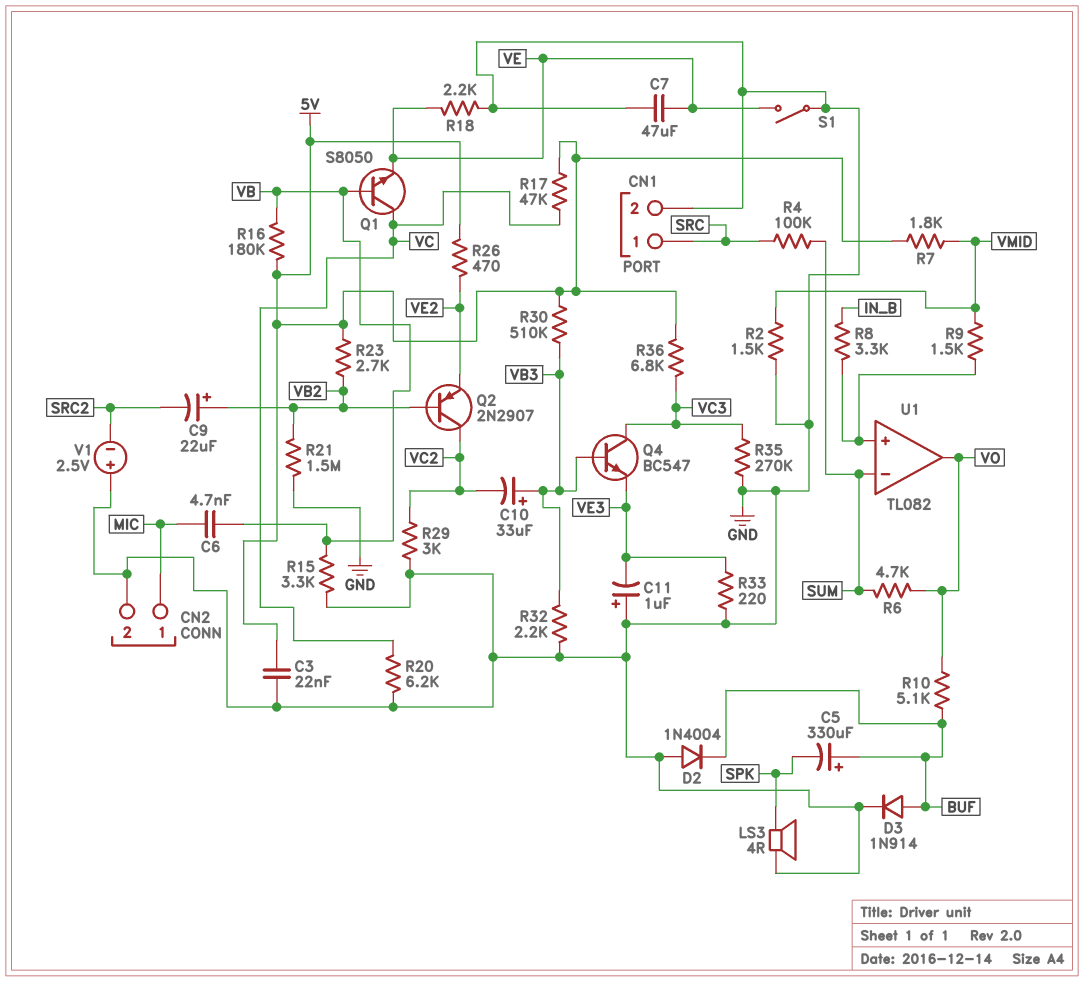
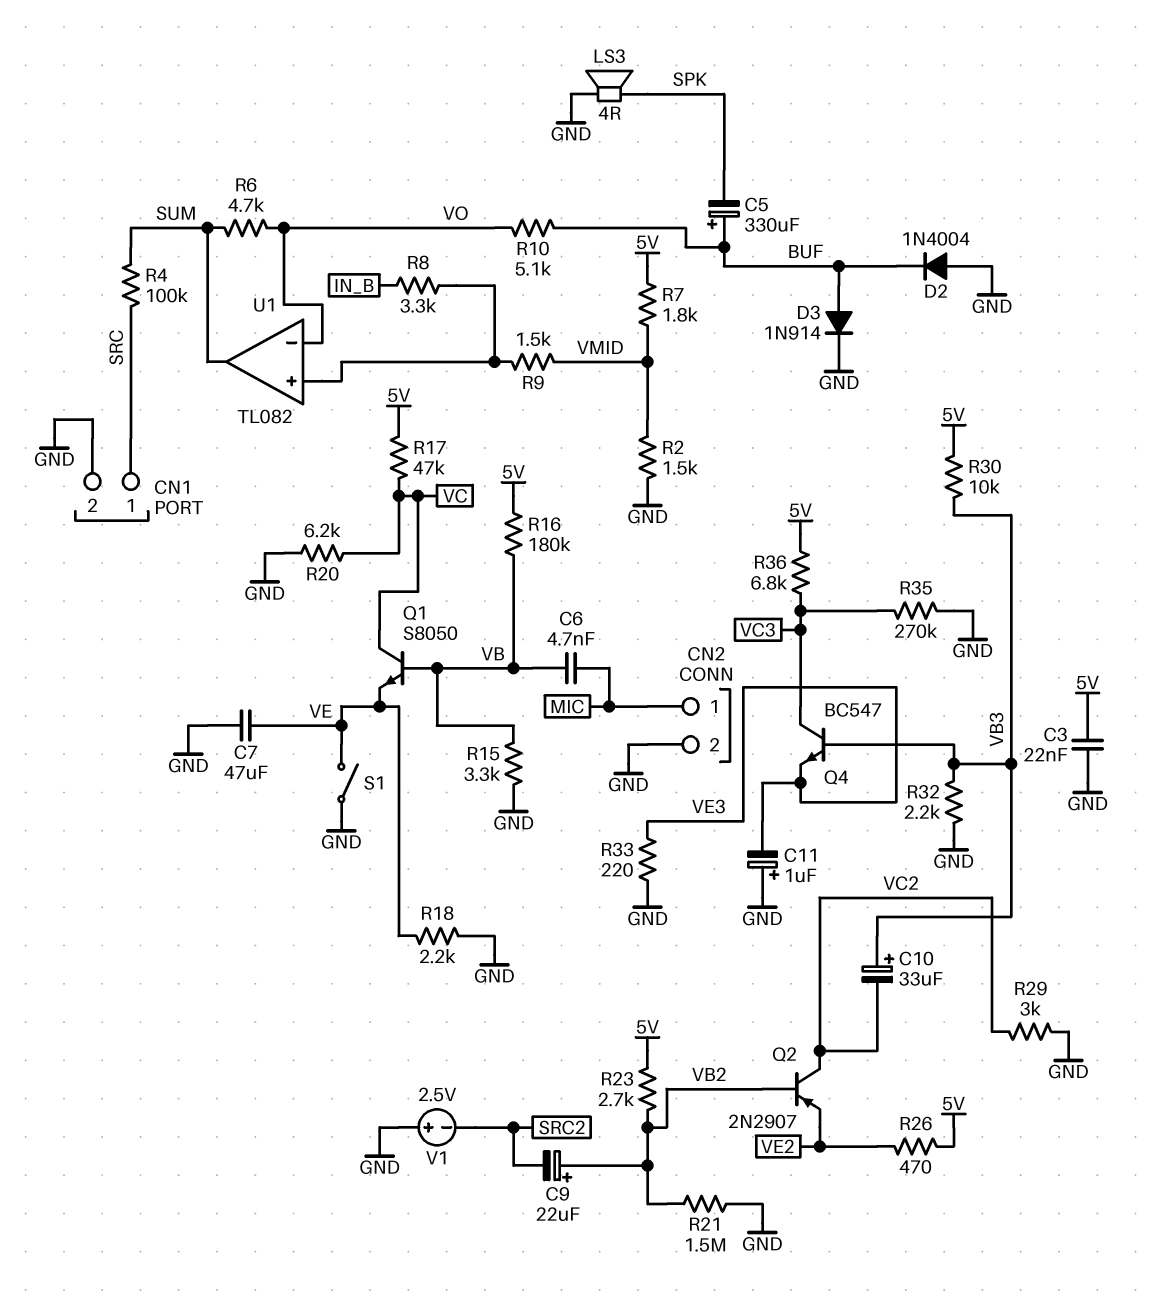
R30: 510k (5V, VB3) -> 10k (5V, VB3)
U1 pin in-: SUM -> VO
U1 pin out: VO -> SUM

